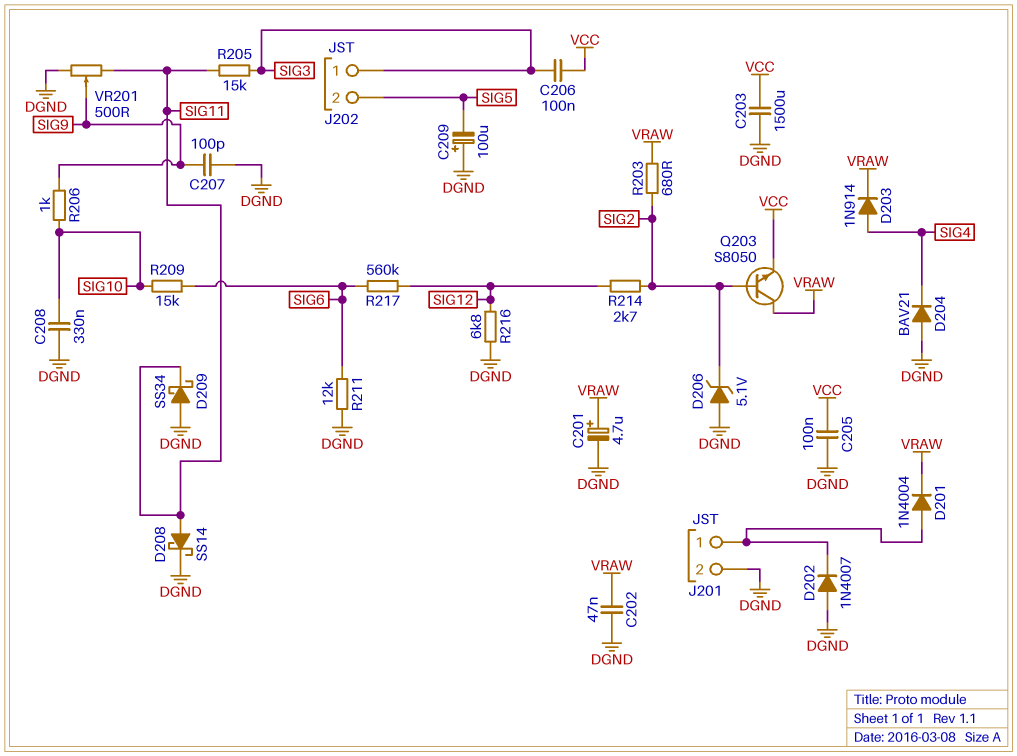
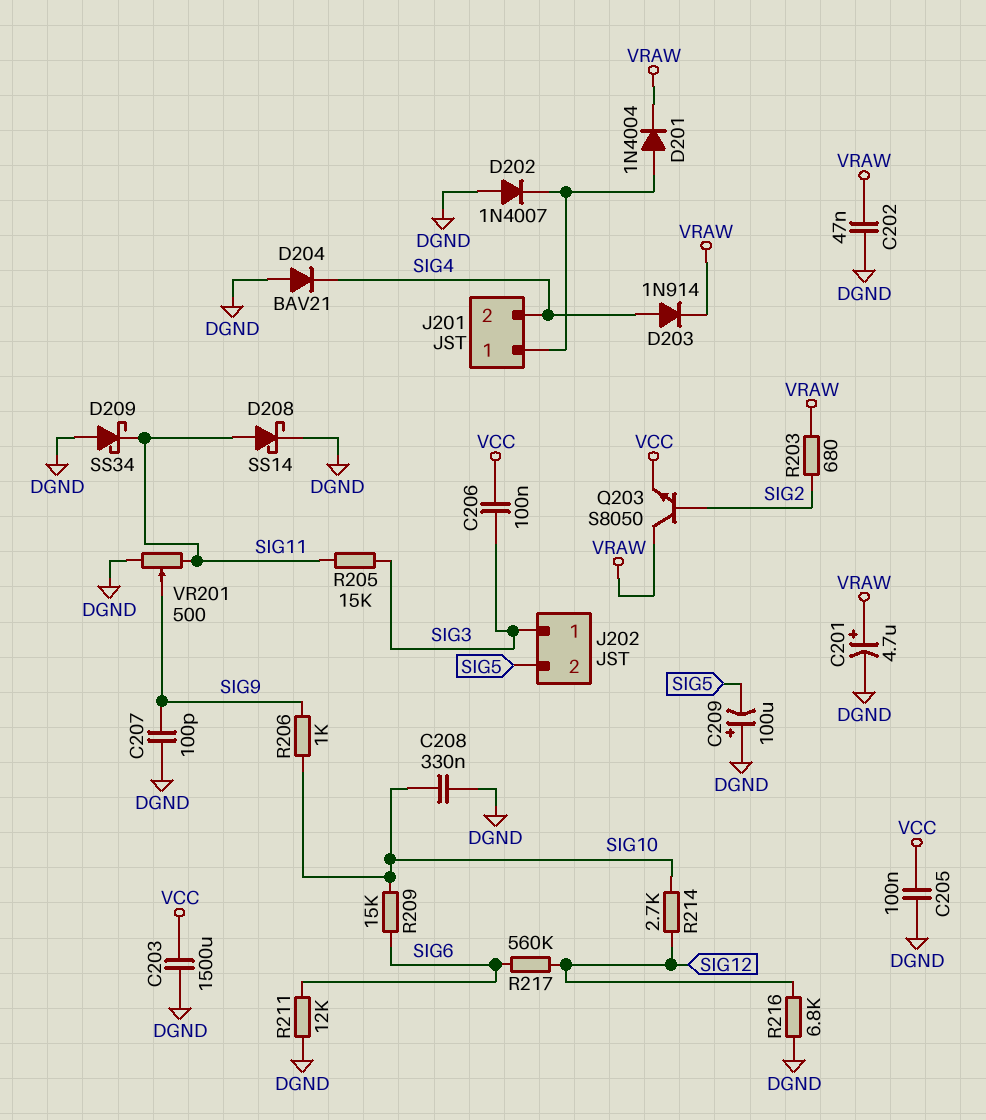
D206: zener 5.1V (A DGND, K SIG2) -> none
J201 pin 2: DGND -> SIG4
R214: 2.7k (SIG2, SIG12) -> 2.7k (SIG10, SIG12)

